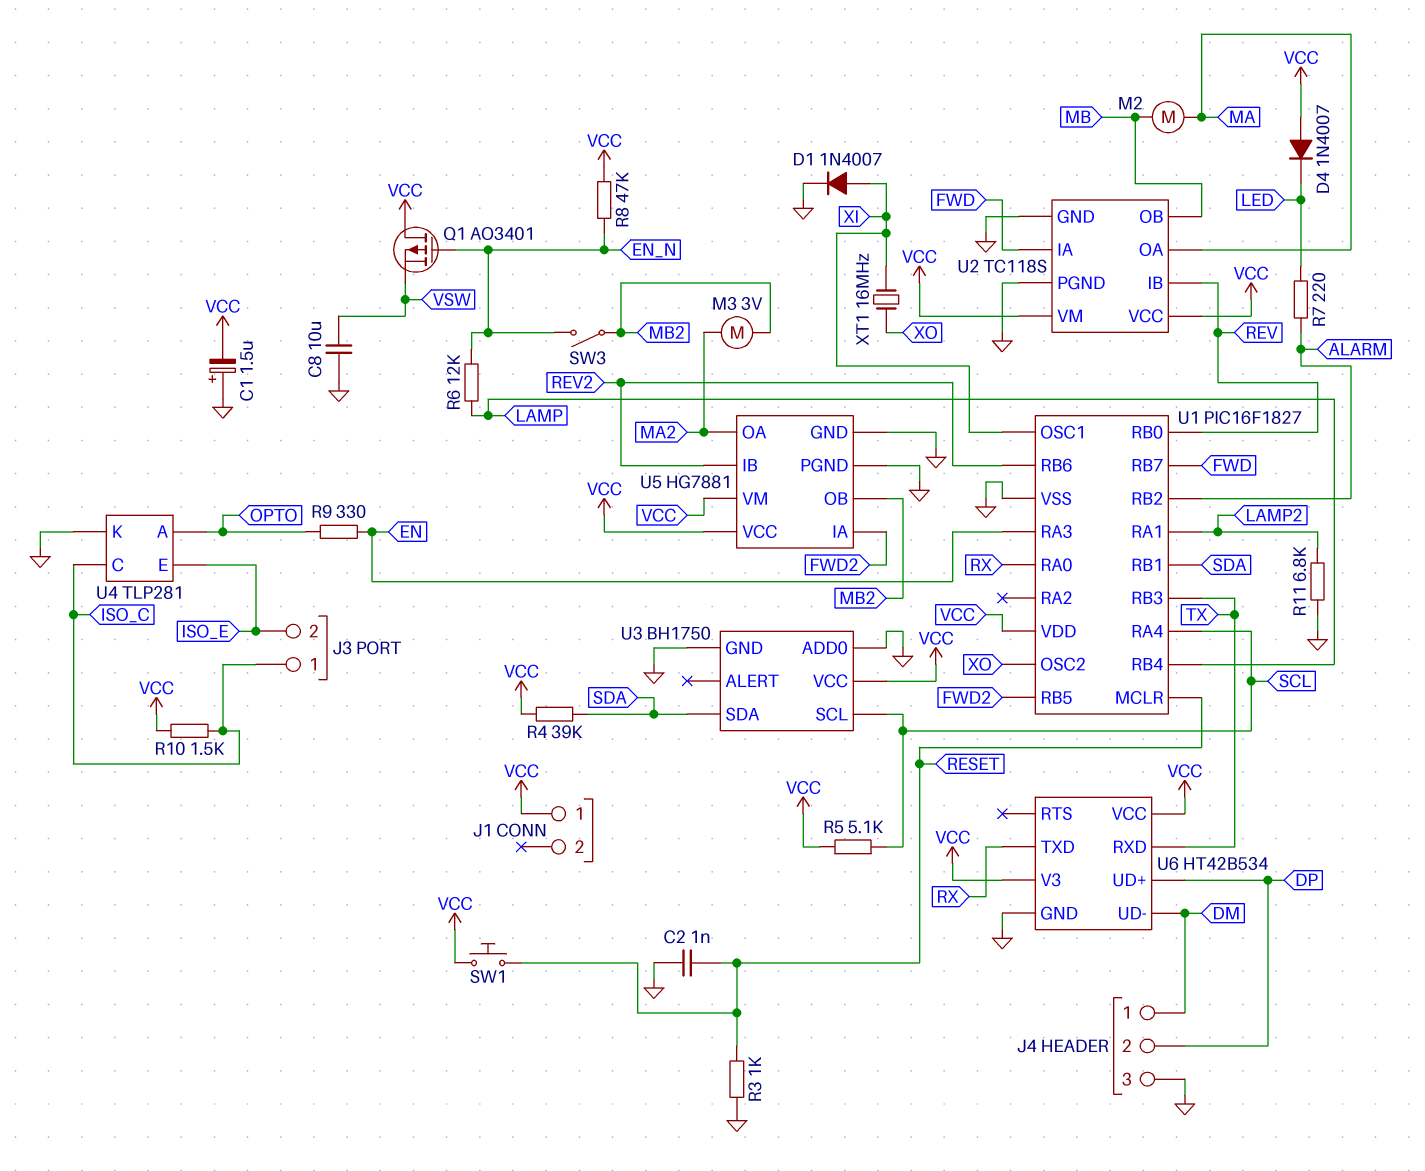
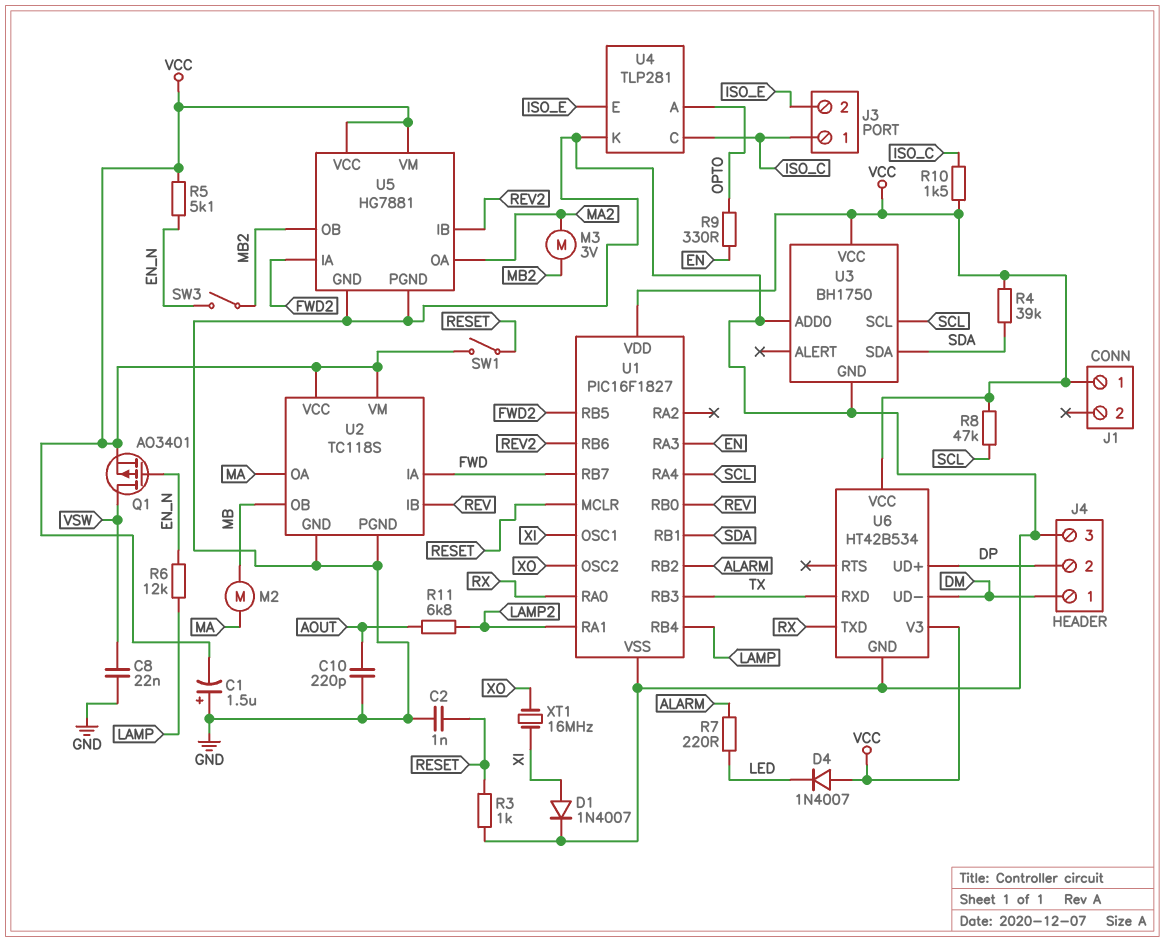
C8: 10uF (GND, VSW) -> 22nF (GND, VSW)
C10: none -> 220pF (AOUT, GND)
Q1: PMOS AO3401 (G EN_N, D VCC, S VSW) -> PMOS AO3401 (G EN_N, D VSW, S VCC)
R5: 5.1k (SCL, VCC) -> 5.1k (EN_N, VCC)
R8: 47k (EN_N, VCC) -> 47k (SCL, VCC)
R11: 6.8k (GND, LAMP2) -> 6.8k (AOUT, LAMP2)
SW1: button (RESET, VCC) -> switch (RESET, VCC)

